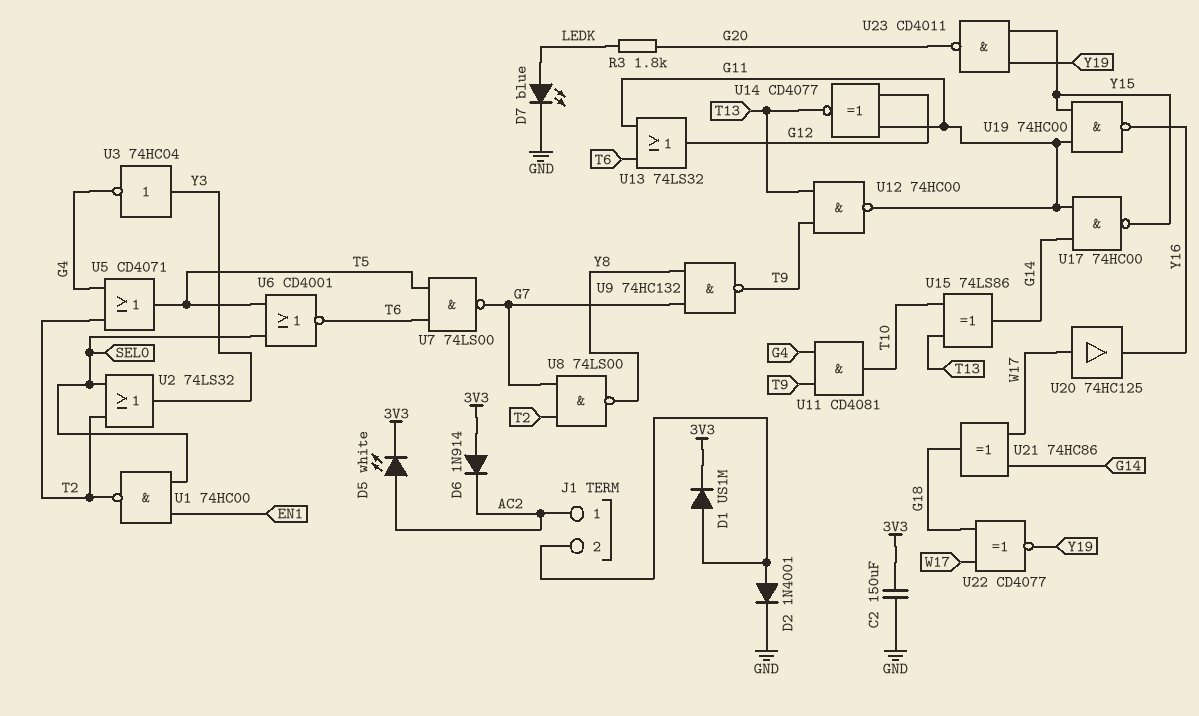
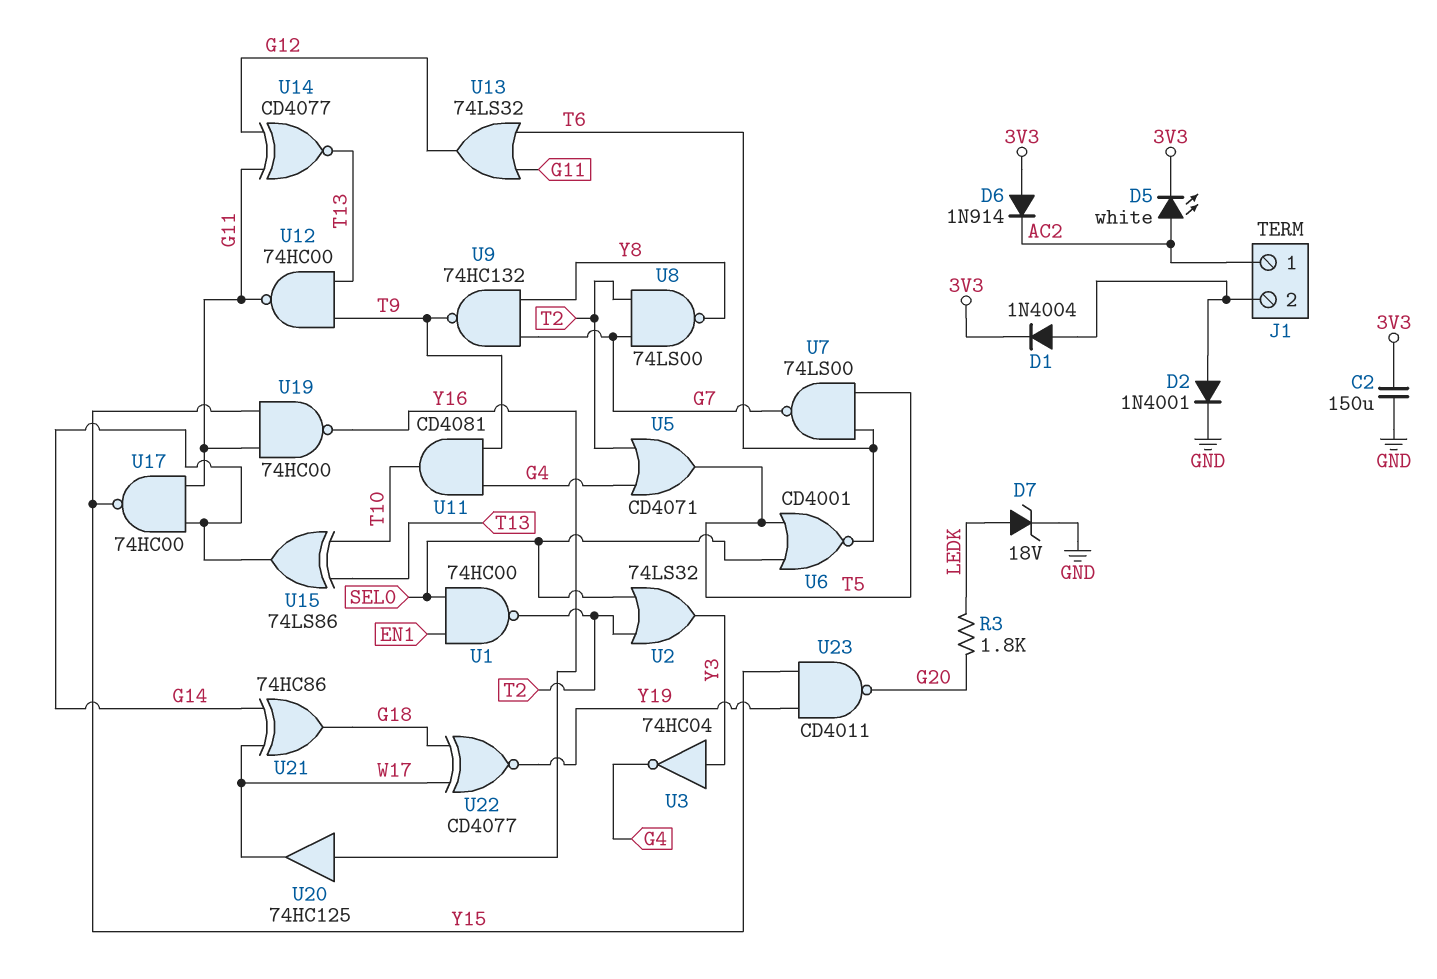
D1: diode US1M (A J1/2, K 3V3) -> diode 1N4004 (A J1/2, K 3V3)
D7: LED blue (A LEDK, K GND) -> zener 18V (A LEDK, K GND)
U20: buffer 74HC125 (in W17, out Y16) -> buffer 74HC125 (in Y16, out W17)

